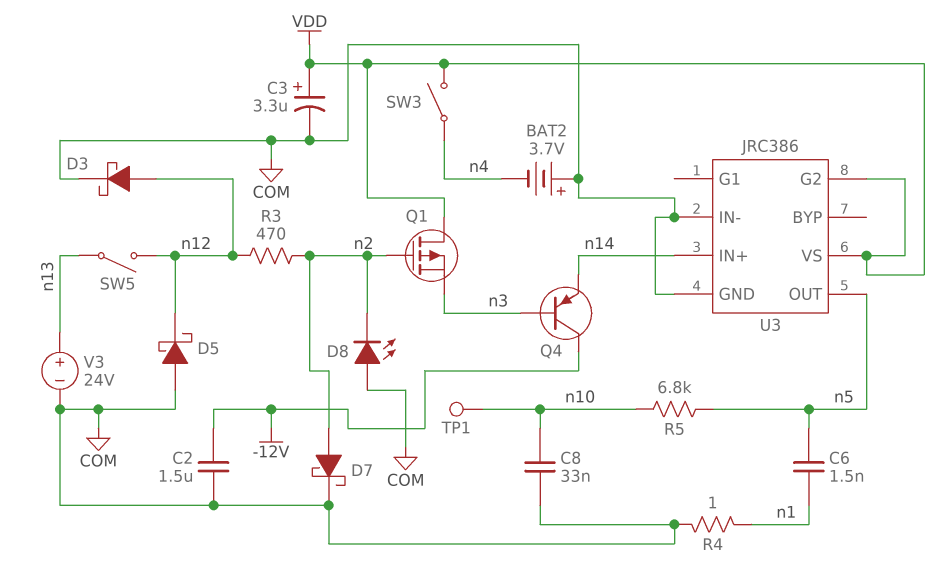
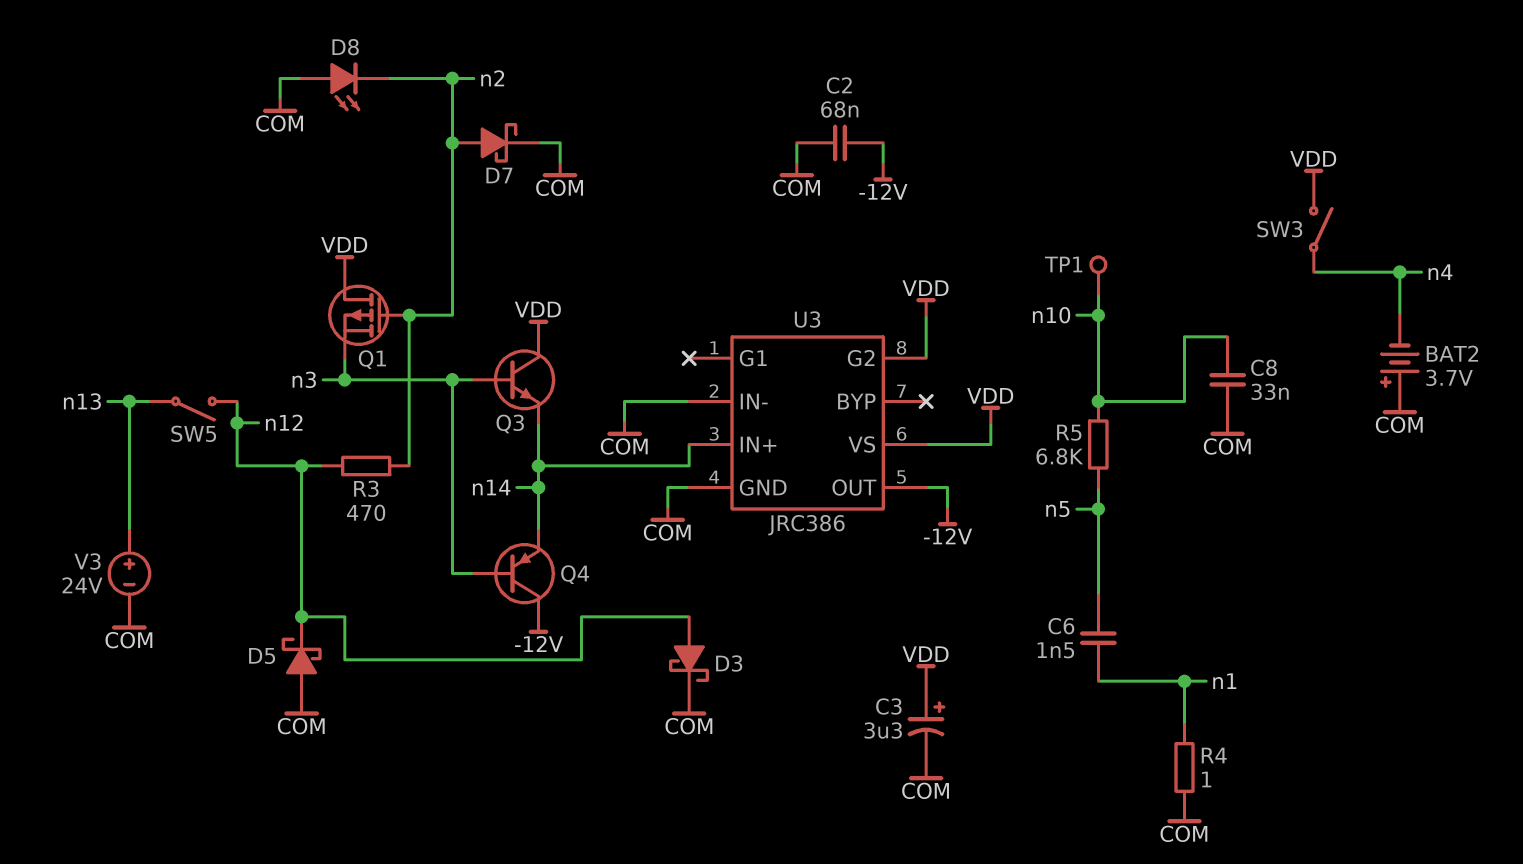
C2: 1.5uF (-12V, COM) -> 68nF (-12V, COM)
Q3: none -> NPN (B n3, C VDD, E n14)
U3 pin OUT: n5 -> -12V

